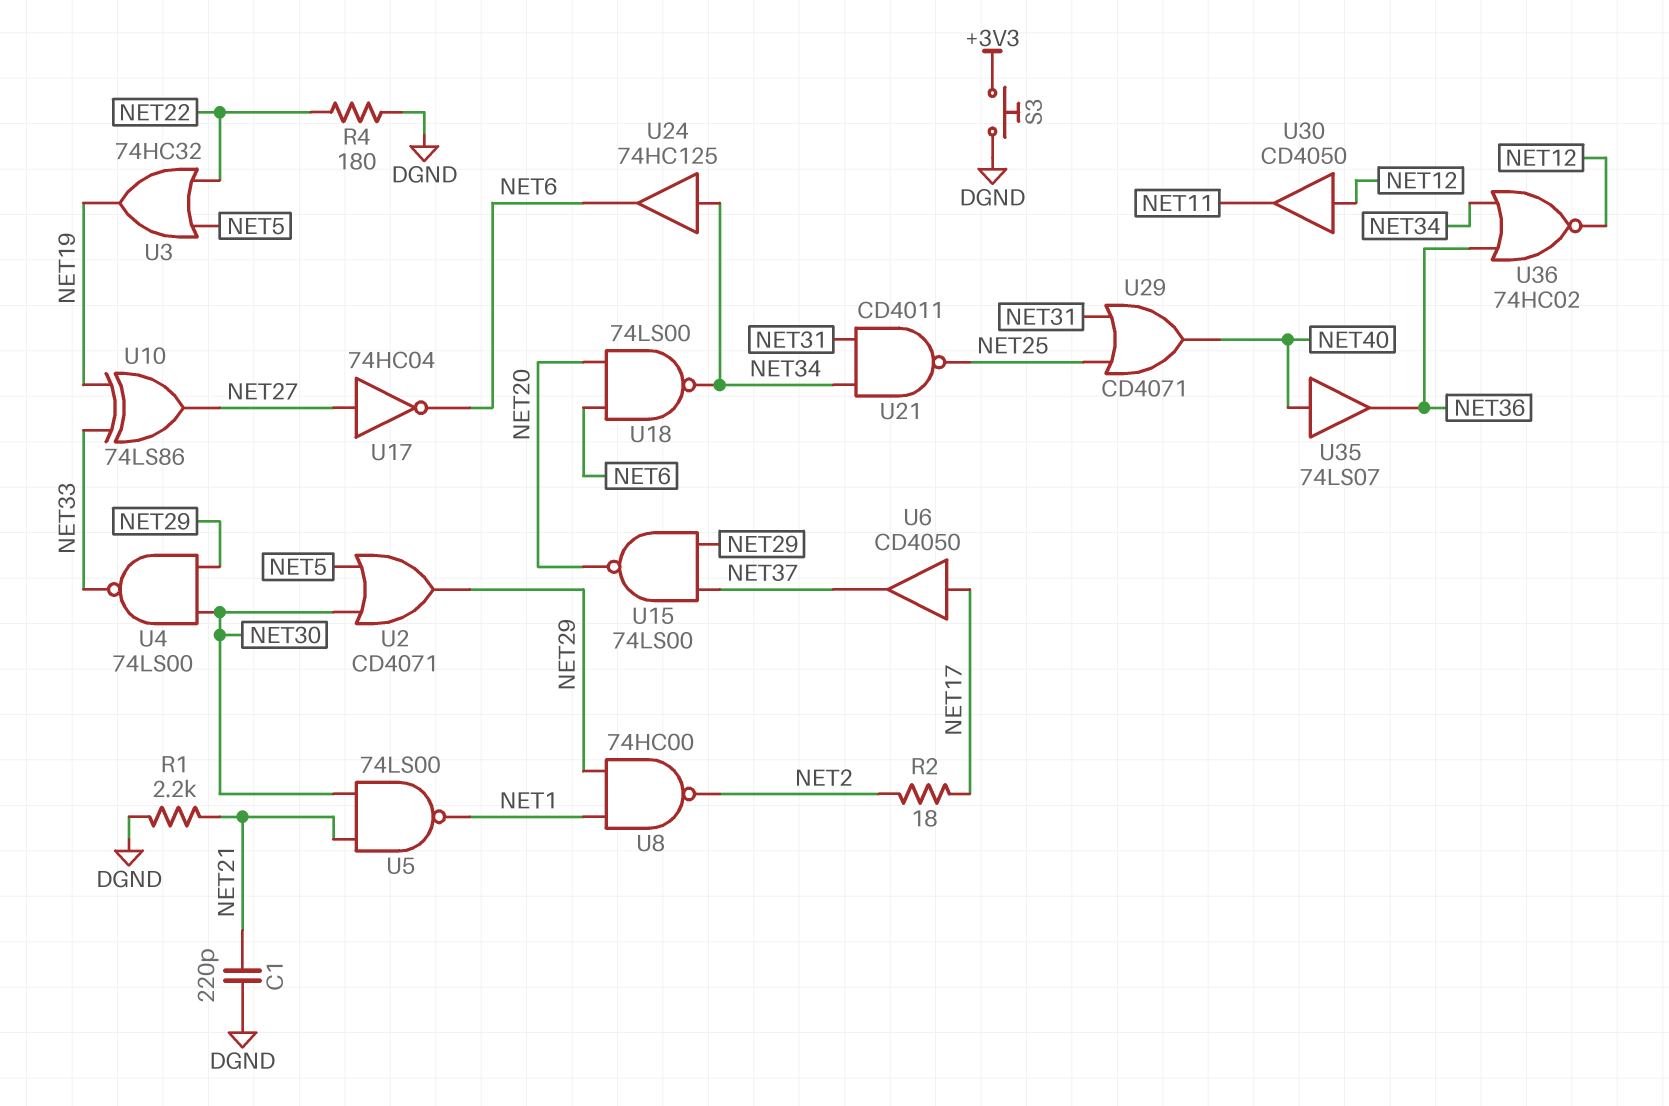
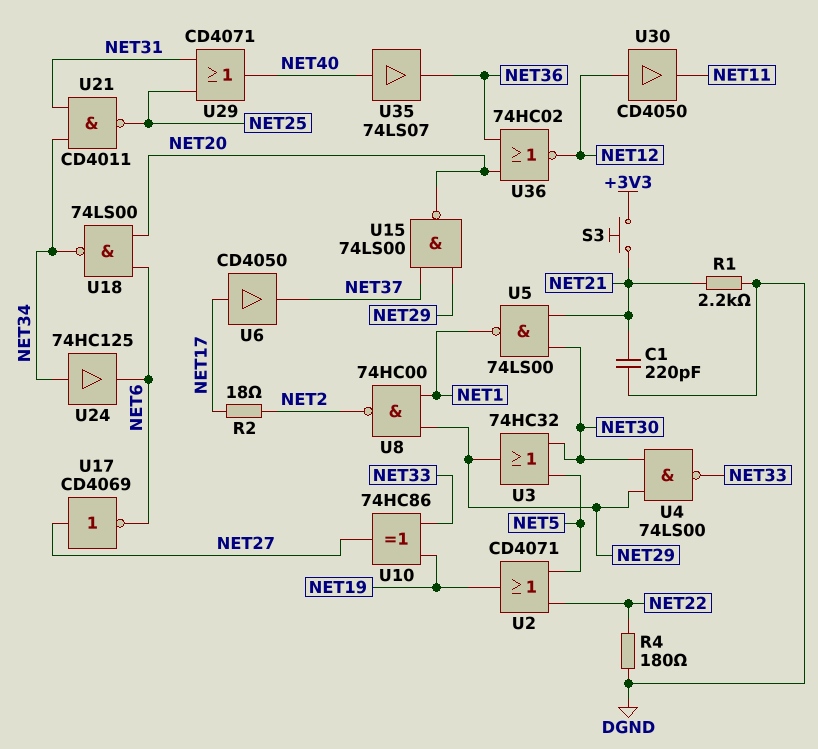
S3: button (+3V3, DGND) -> button (+3V3, NET21)
U2: OR CD4071 (in NET5, in NET30, out NET29) -> OR CD4071 (in NET5, in NET22, out NET19)
U3: OR 74HC32 (in NET5, in NET22, out NET19) -> OR 74HC32 (in NET5, in NET30, out NET29)
U10: XOR 74LS86 (in NET19, in NET33, out NET27) -> XOR 74HC86 (in NET19, in NET33, out NET27)
U17: NOT 74HC04 (in NET27, out NET6) -> NOT CD4069 (in NET27, out NET6)
U36: NOR 74HC02 (in NET34, in NET36, out NET12) -> NOR 74HC02 (in NET20, in NET36, out NET12)

